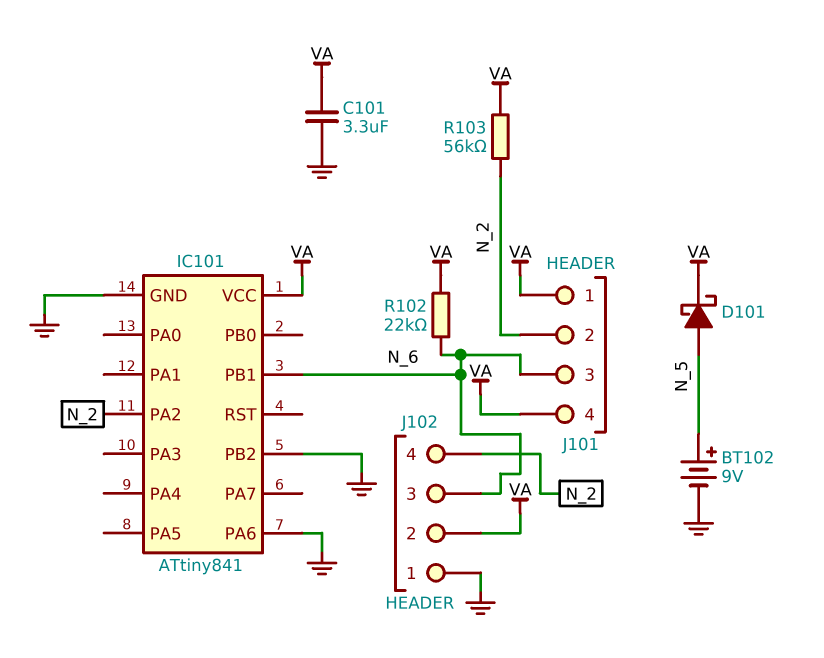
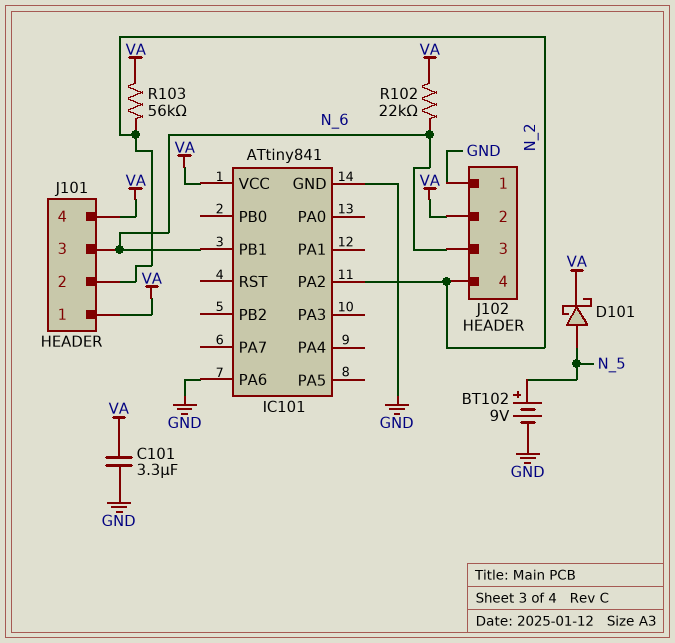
IC101 pin PB2: GND -> none

